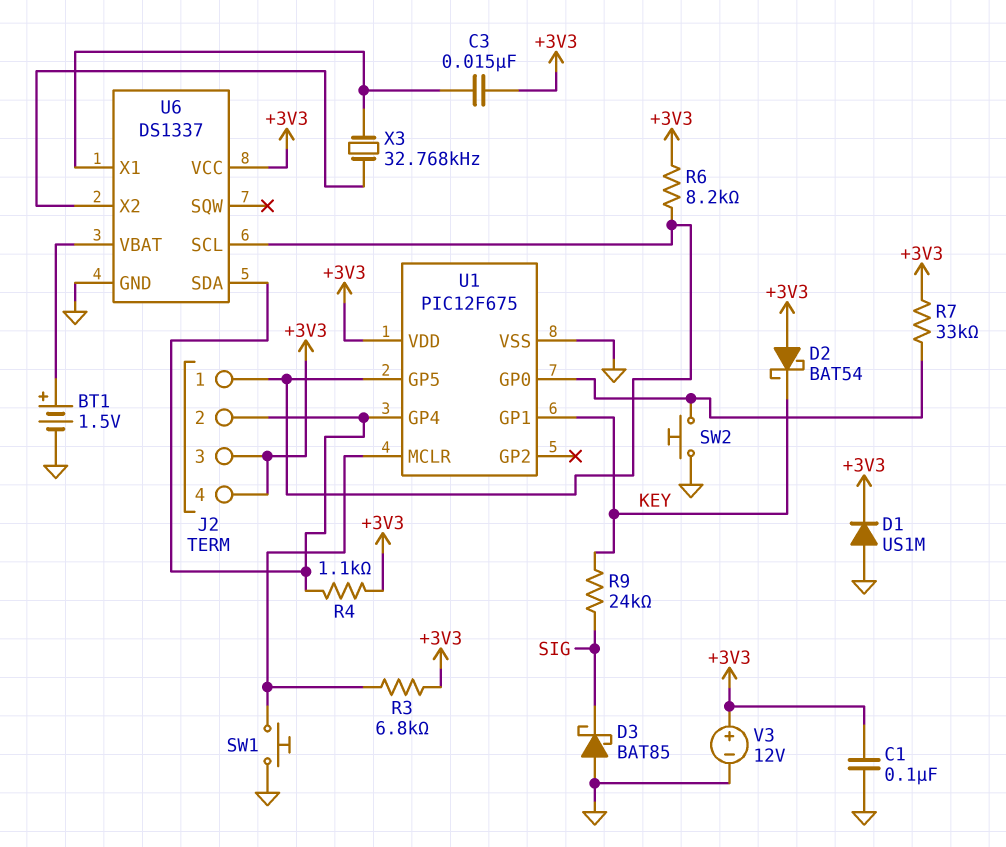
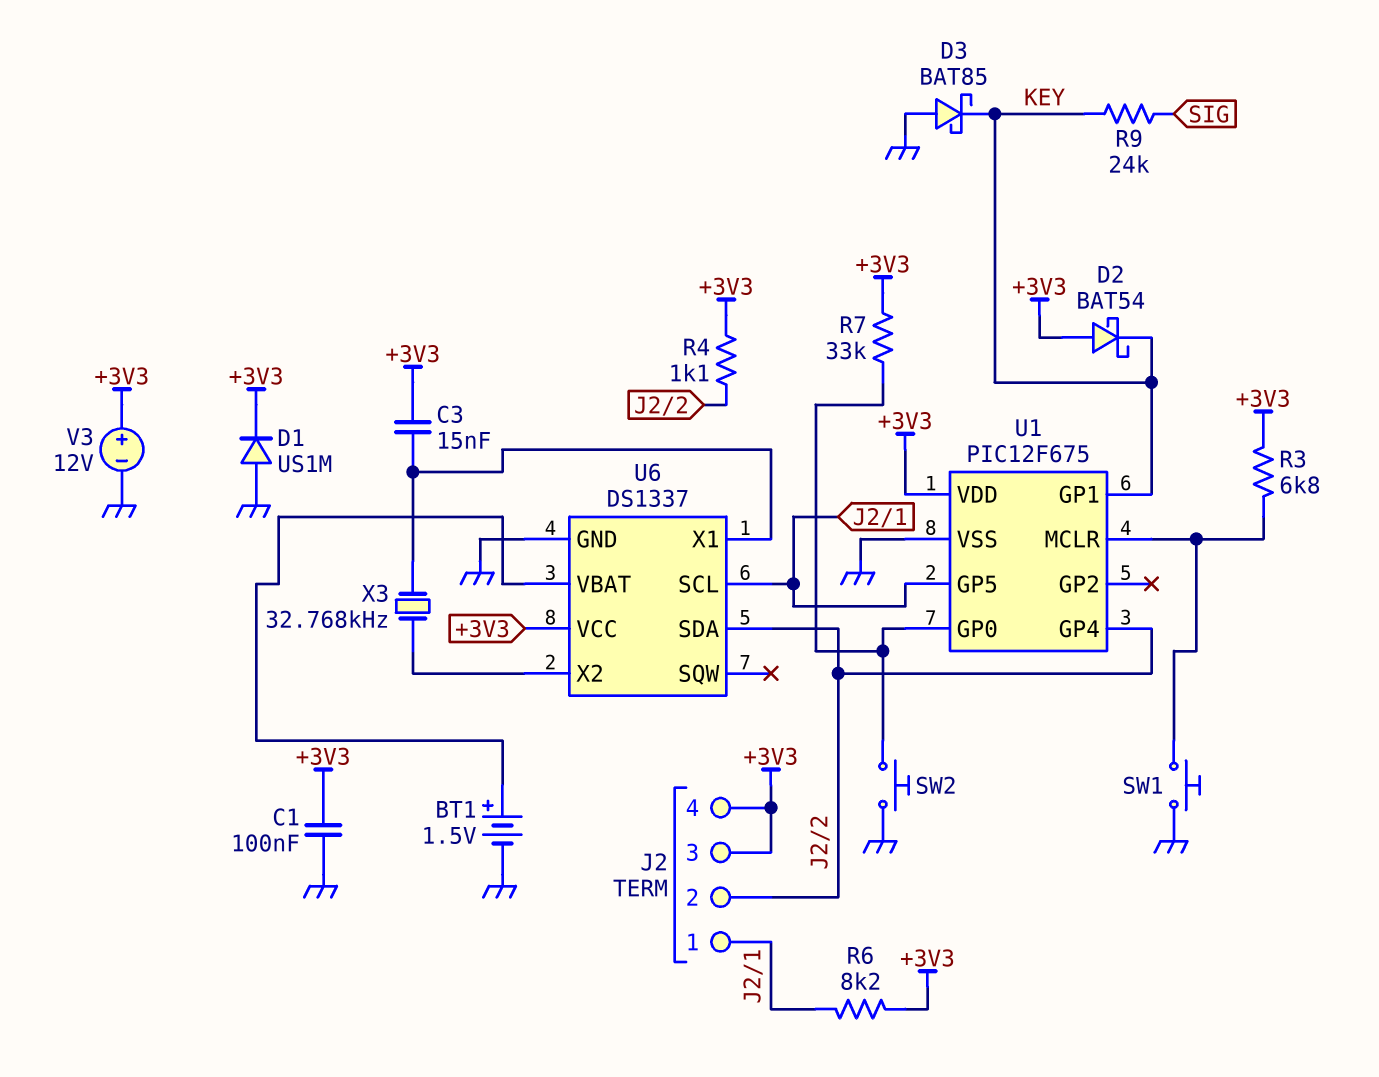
D3: schottky BAT85 (A GND, K SIG) -> schottky BAT85 (A GND, K KEY)

